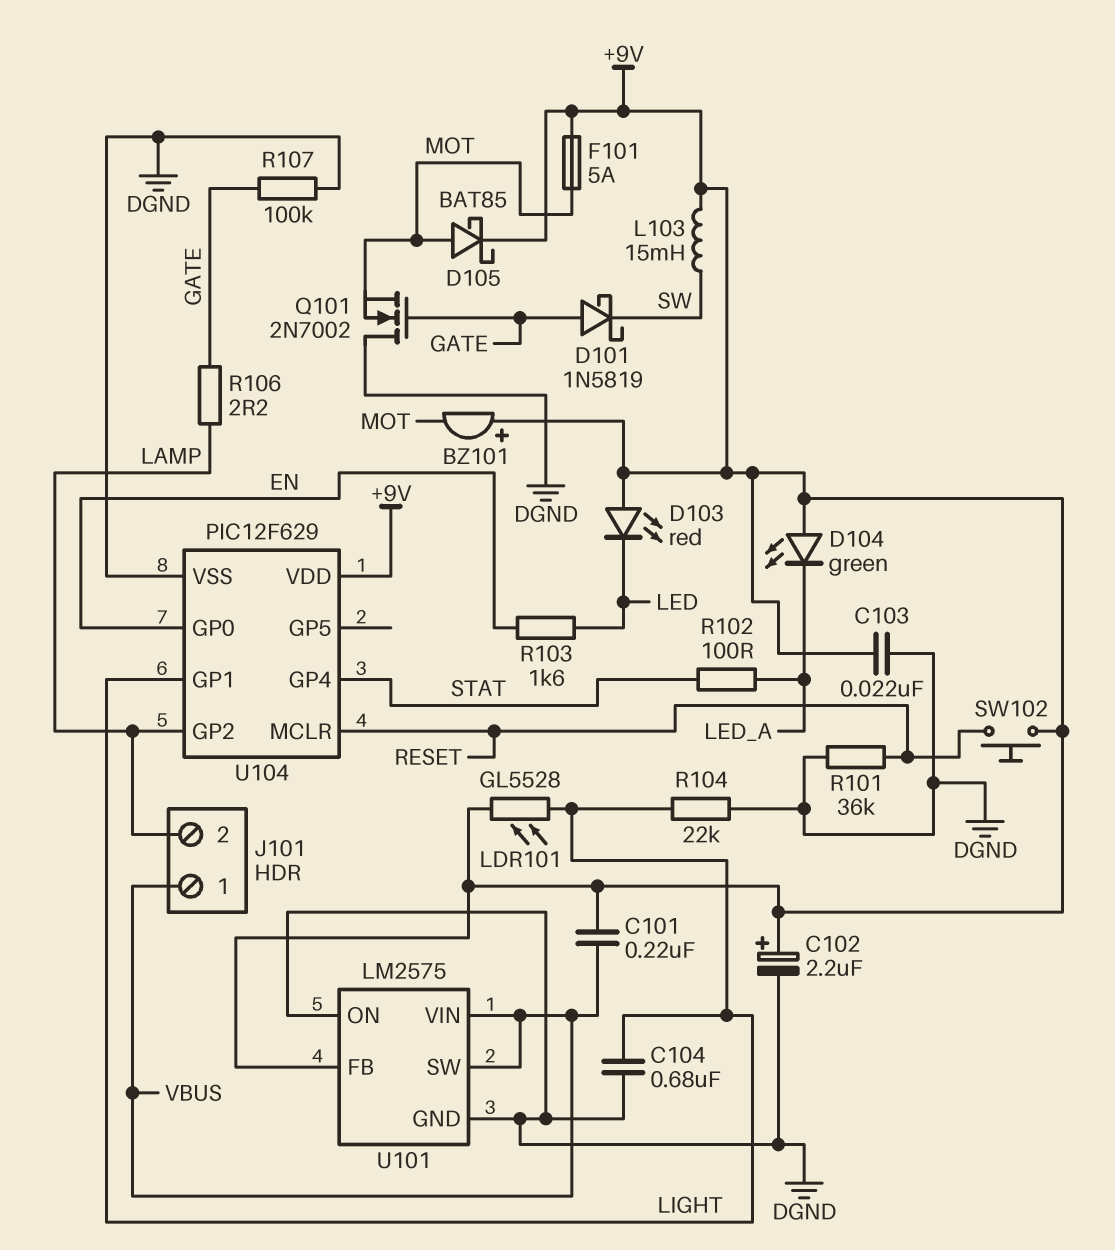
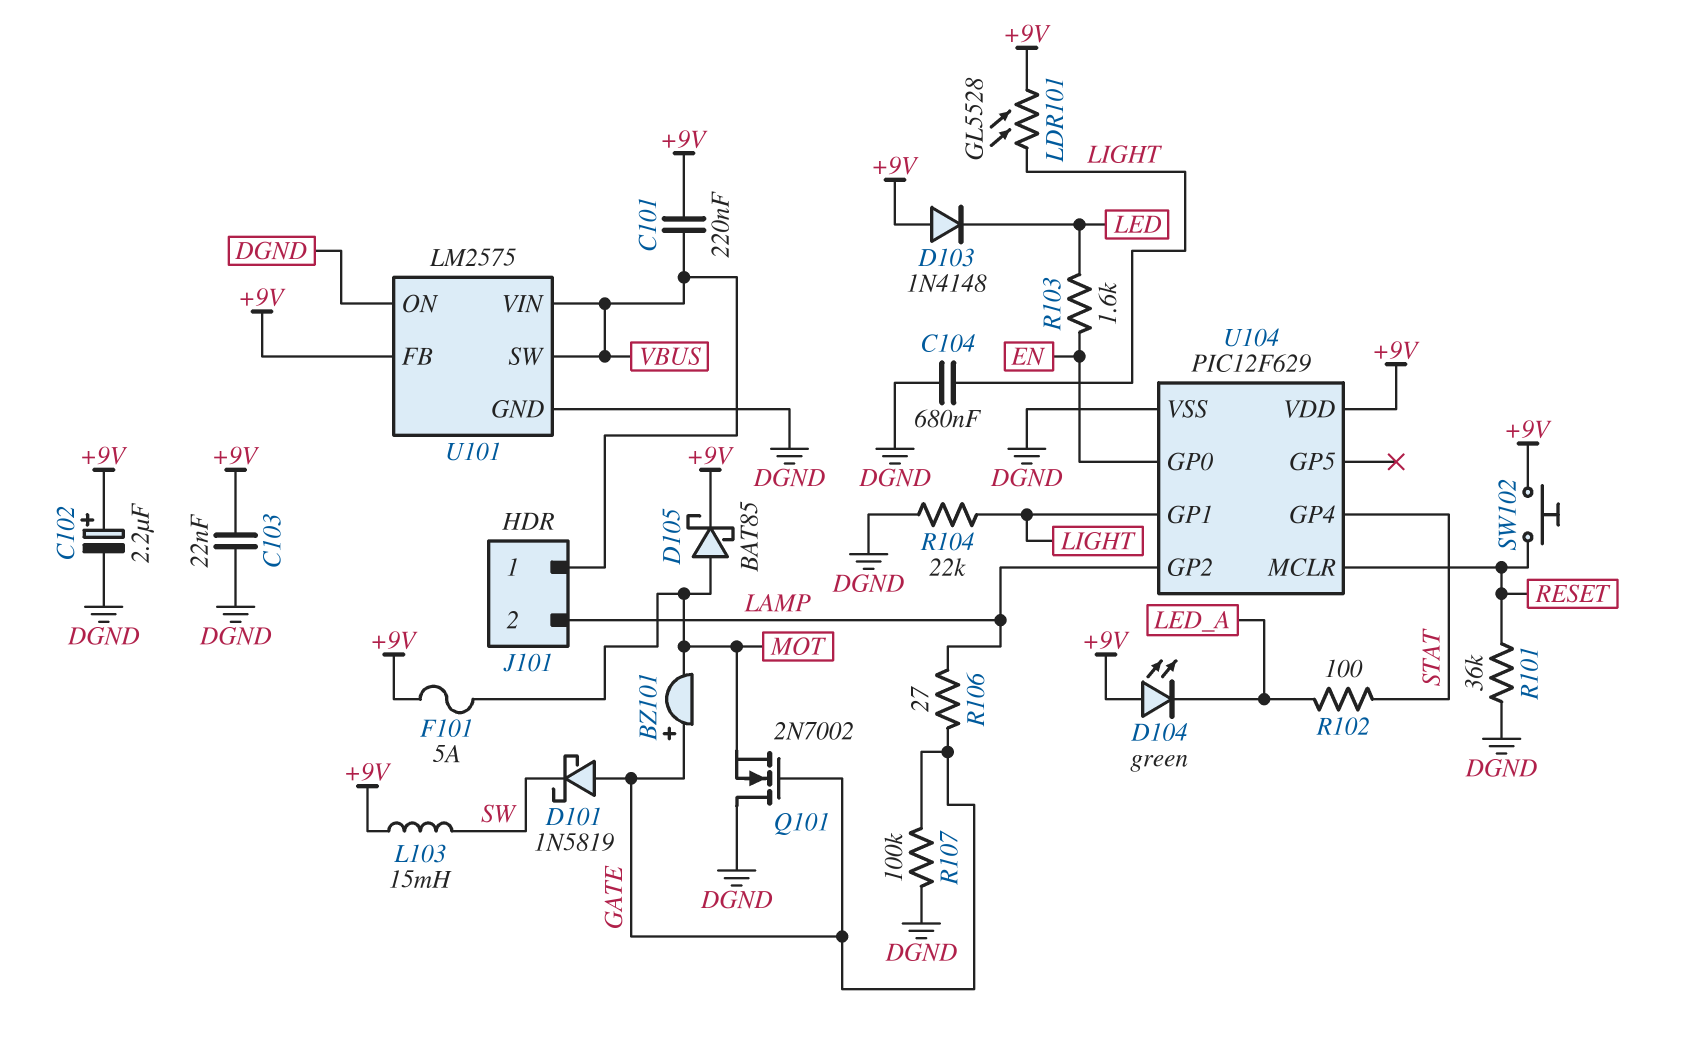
BZ101: buzzer (plus +9V, minus MOT) -> buzzer (plus GATE, minus MOT)
D103: LED red (A +9V, K LED) -> diode 1N4148 (A +9V, K LED)
R106: 2.2 (GATE, LAMP) -> 27 (GATE, LAMP)

